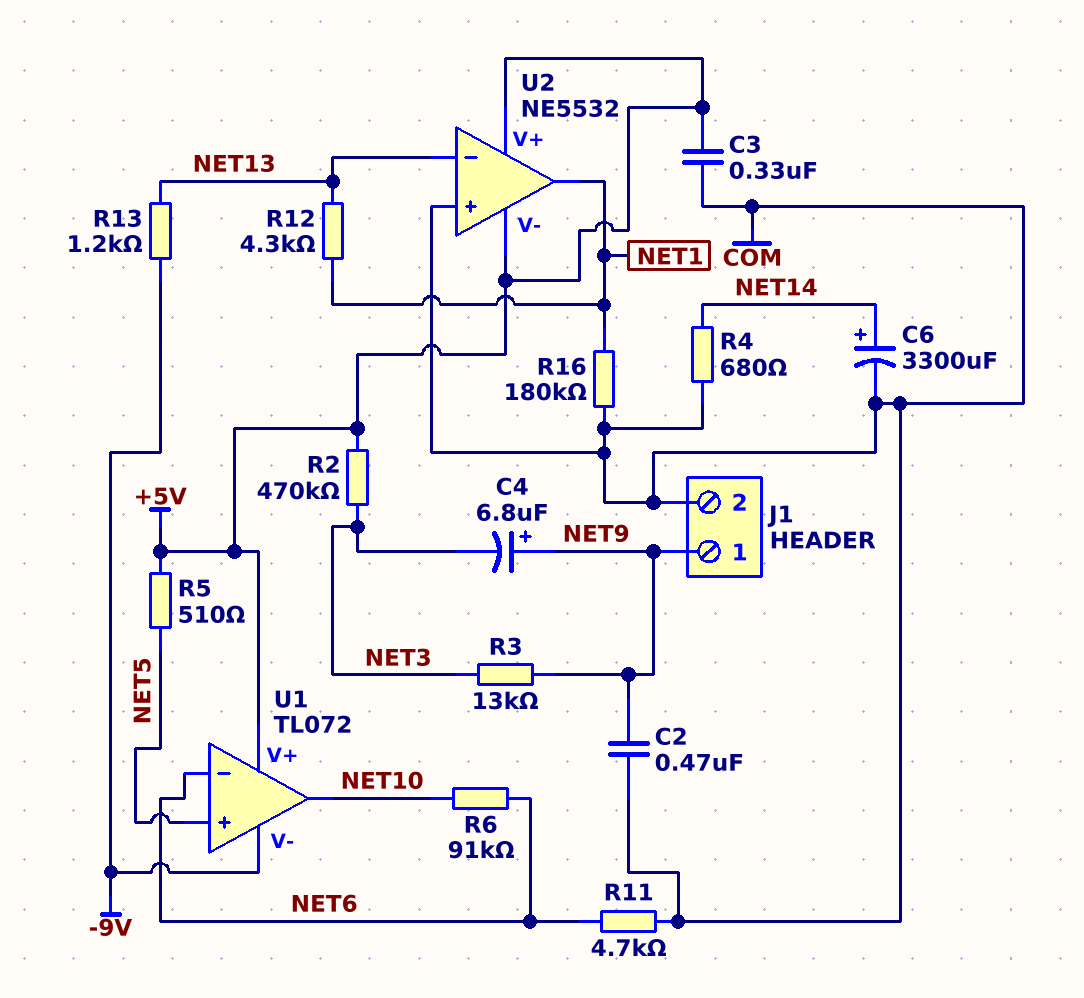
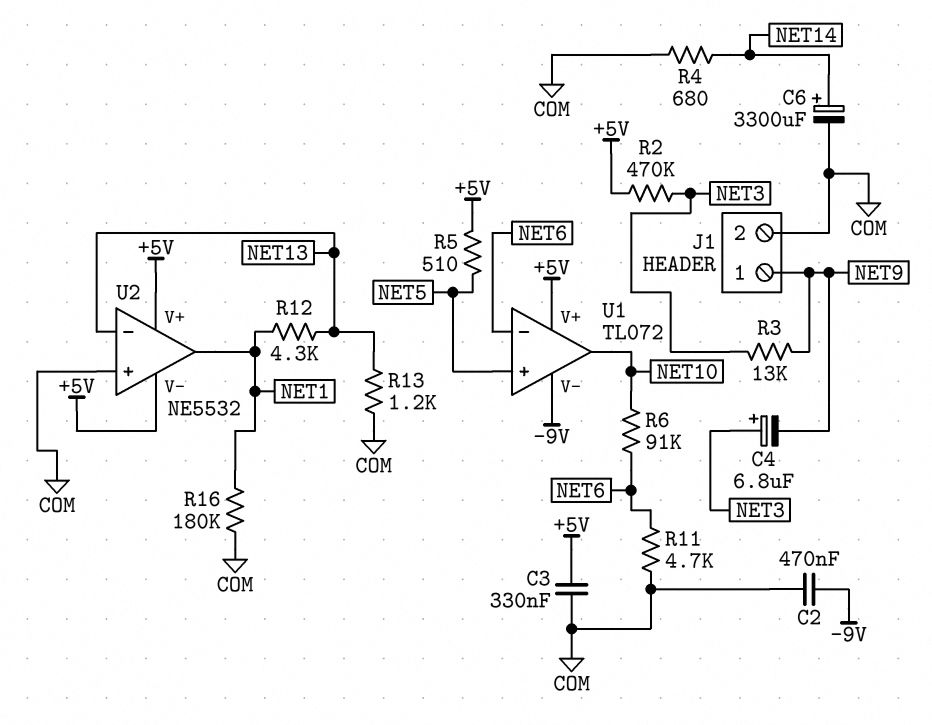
C2: 470nF (COM, NET9) -> 470nF (-9V, COM)
C4: 6.8uF (plus NET9, minus NET3) -> 6.8uF (plus NET3, minus NET9)
R13: 1.2k (-9V, NET13) -> 1.2k (COM, NET13)

